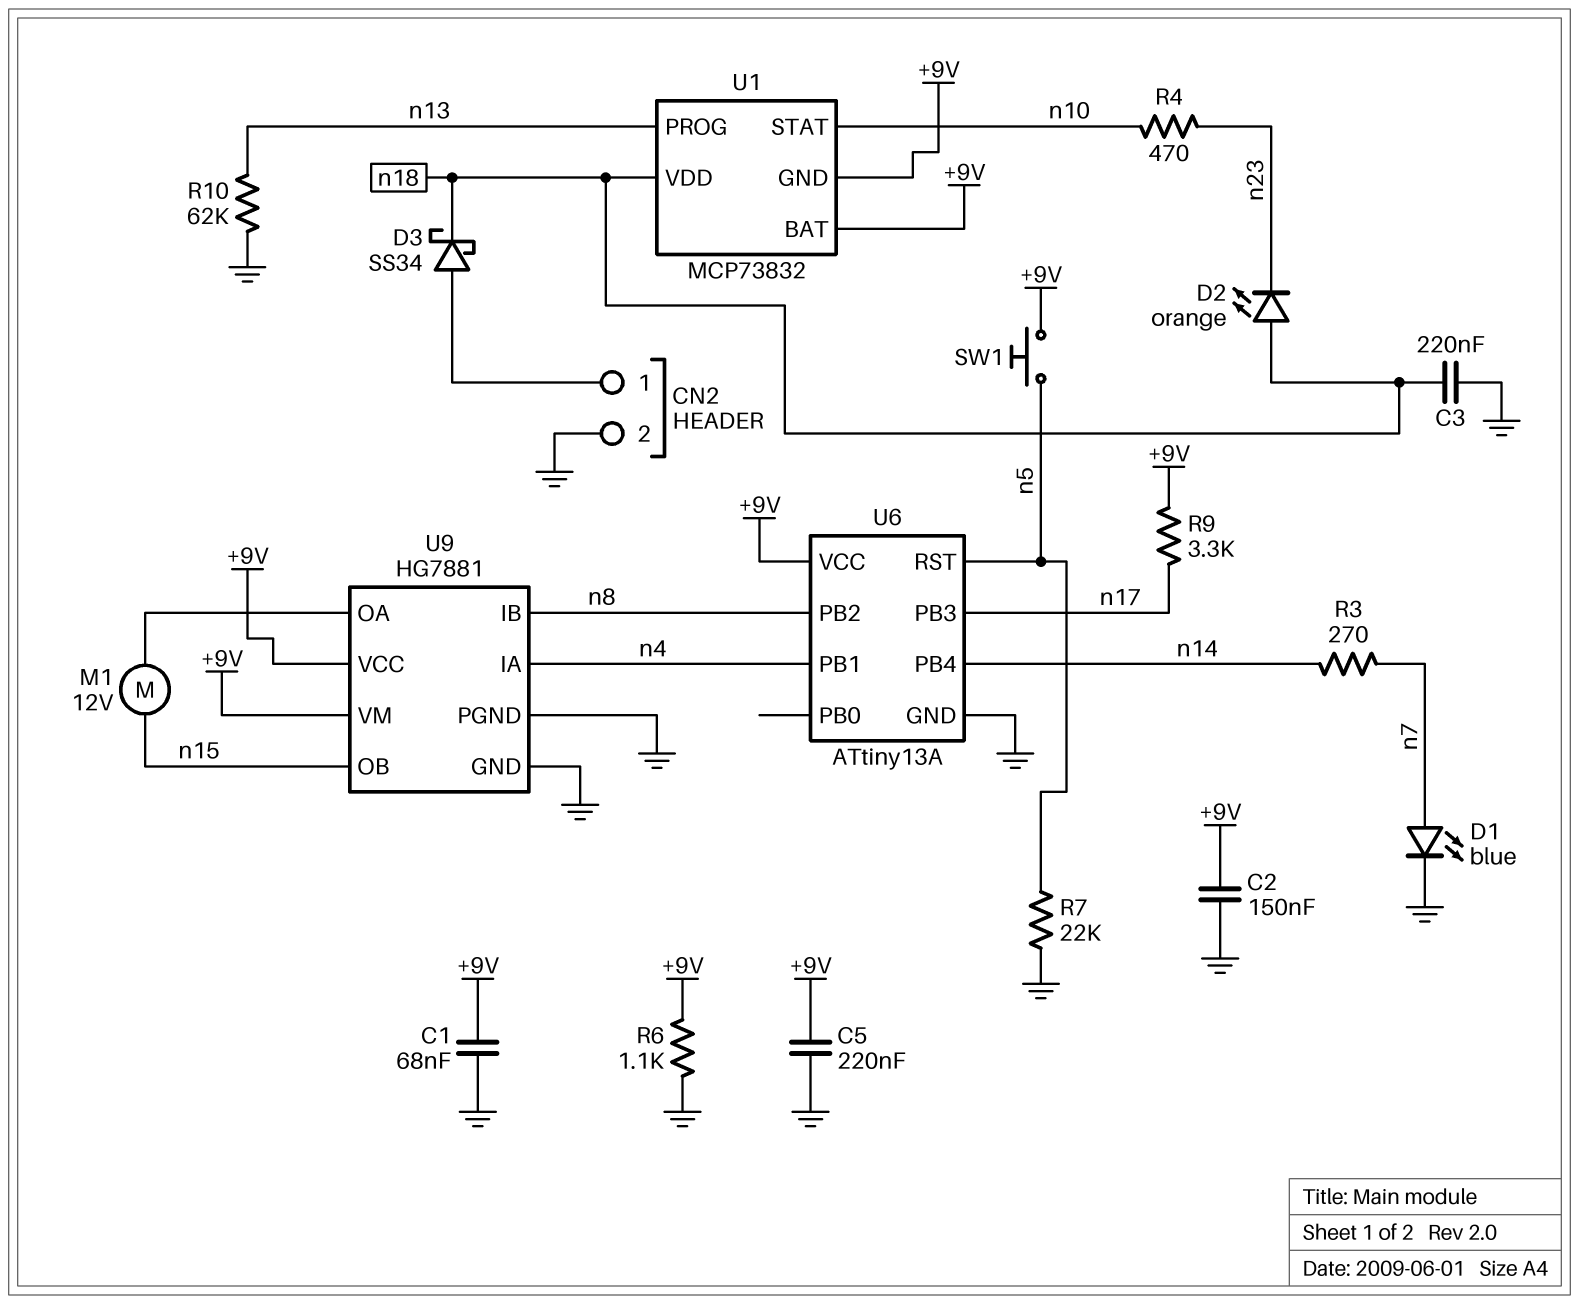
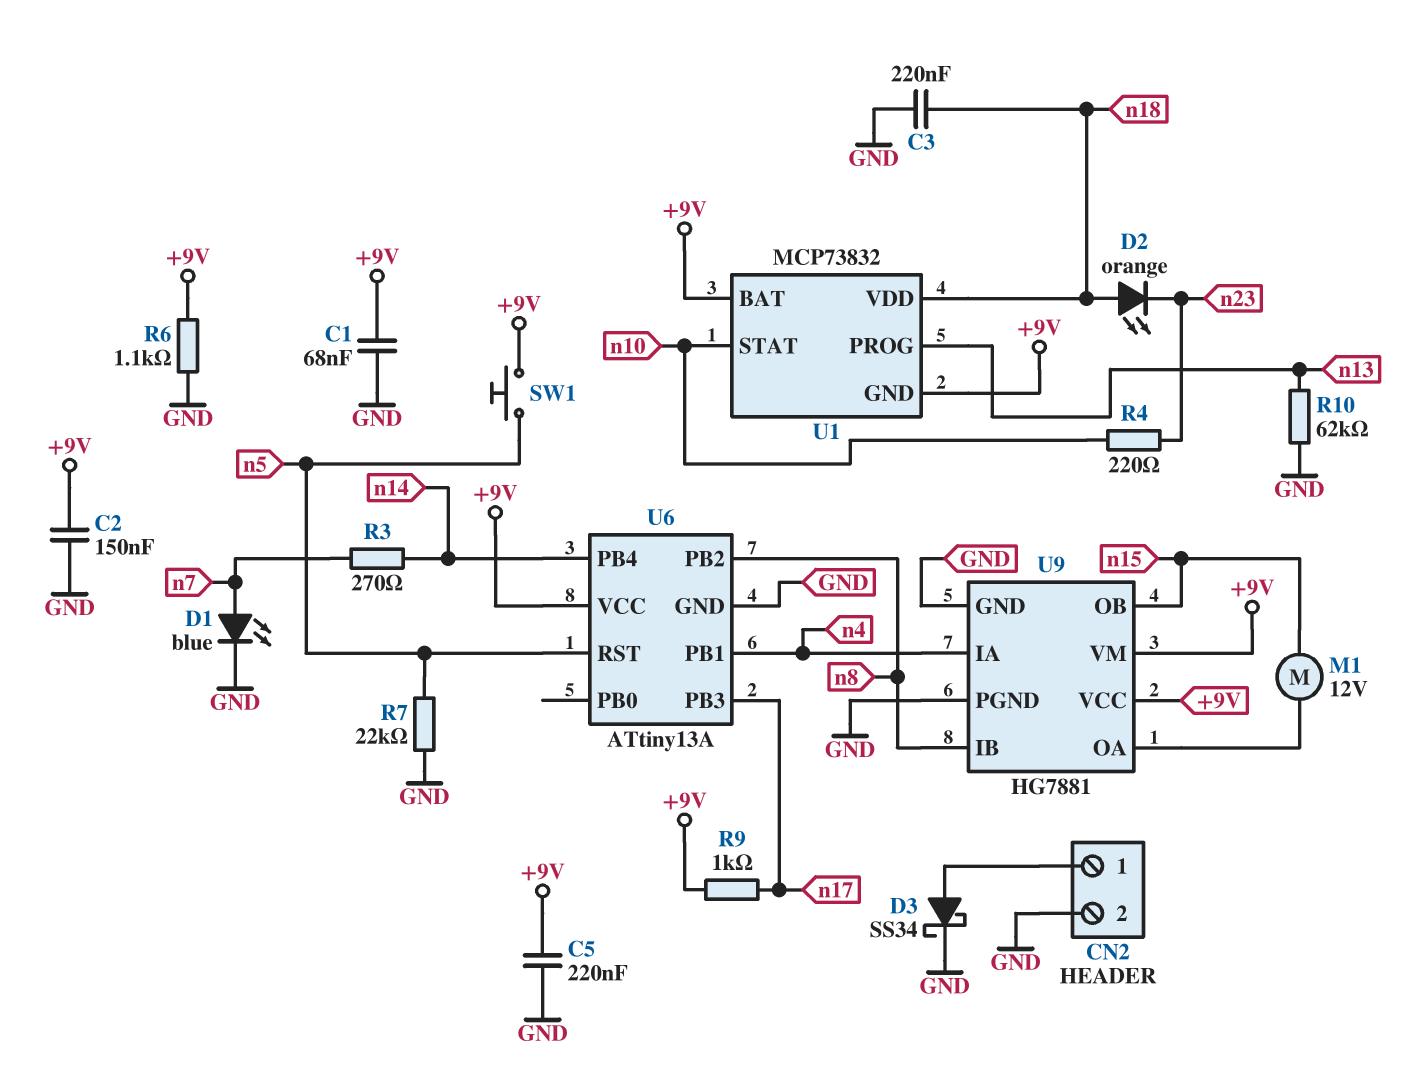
D3: schottky SS34 (A CN2/1, K n18) -> schottky SS34 (A CN2/1, K GND)
R4: 470 (n10, n23) -> 220 (n10, n23)
R9: 3.3k (+9V, n17) -> 1k (+9V, n17)

